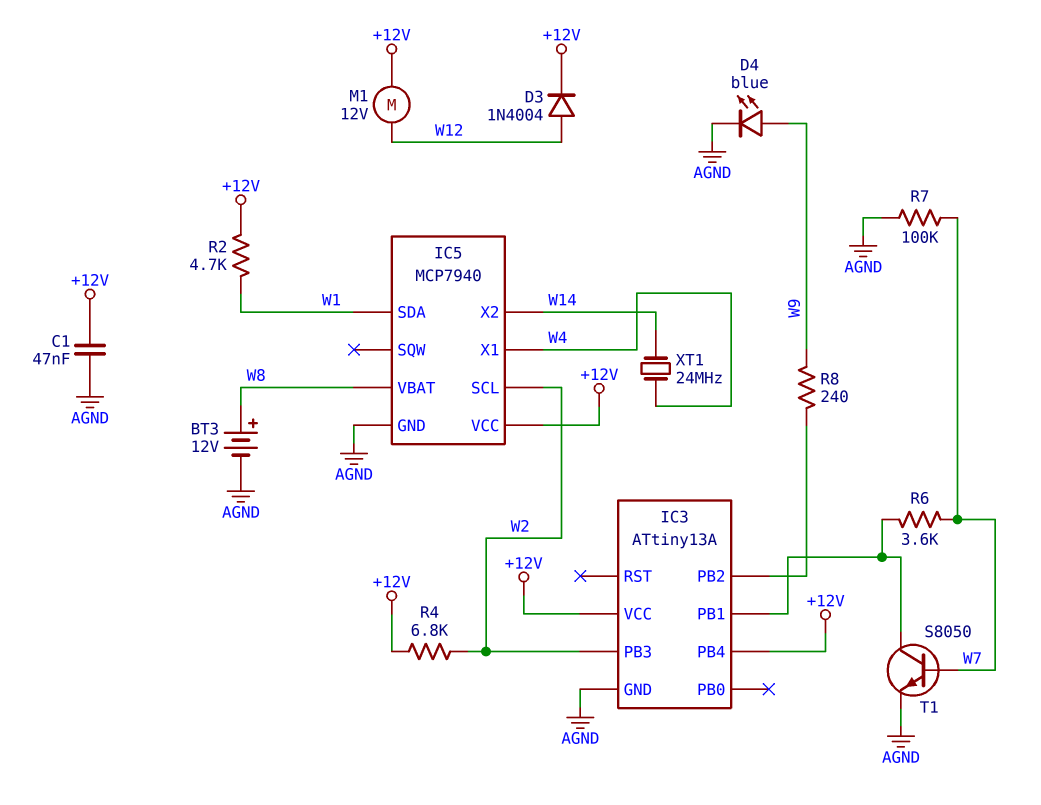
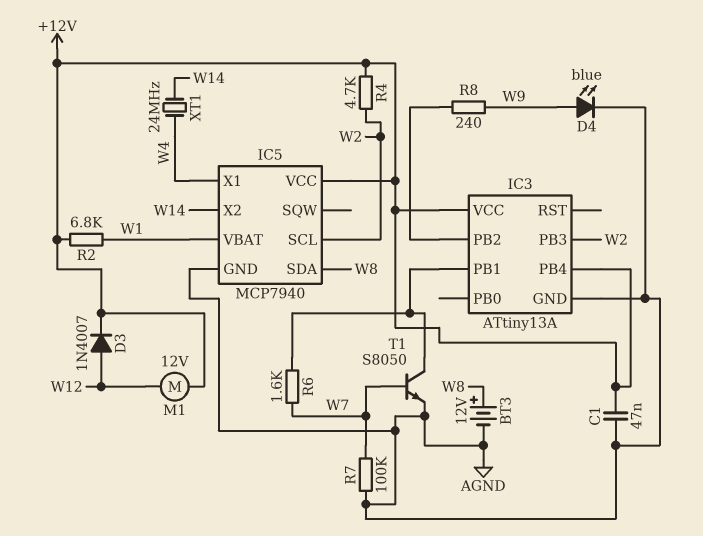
D3: diode 1N4004 (A W12, K +12V) -> diode 1N4007 (A W12, K +12V)
IC5 pin SDA: W1 -> W8
IC5 pin VBAT: W8 -> W1
R2: 4.7k (+12V, W1) -> 6.8k (+12V, W1)
R4: 6.8k (+12V, W2) -> 4.7k (+12V, W2)
R6: 3.6k (IC3/PB1, W7) -> 1.6k (IC3/PB1, W7)

